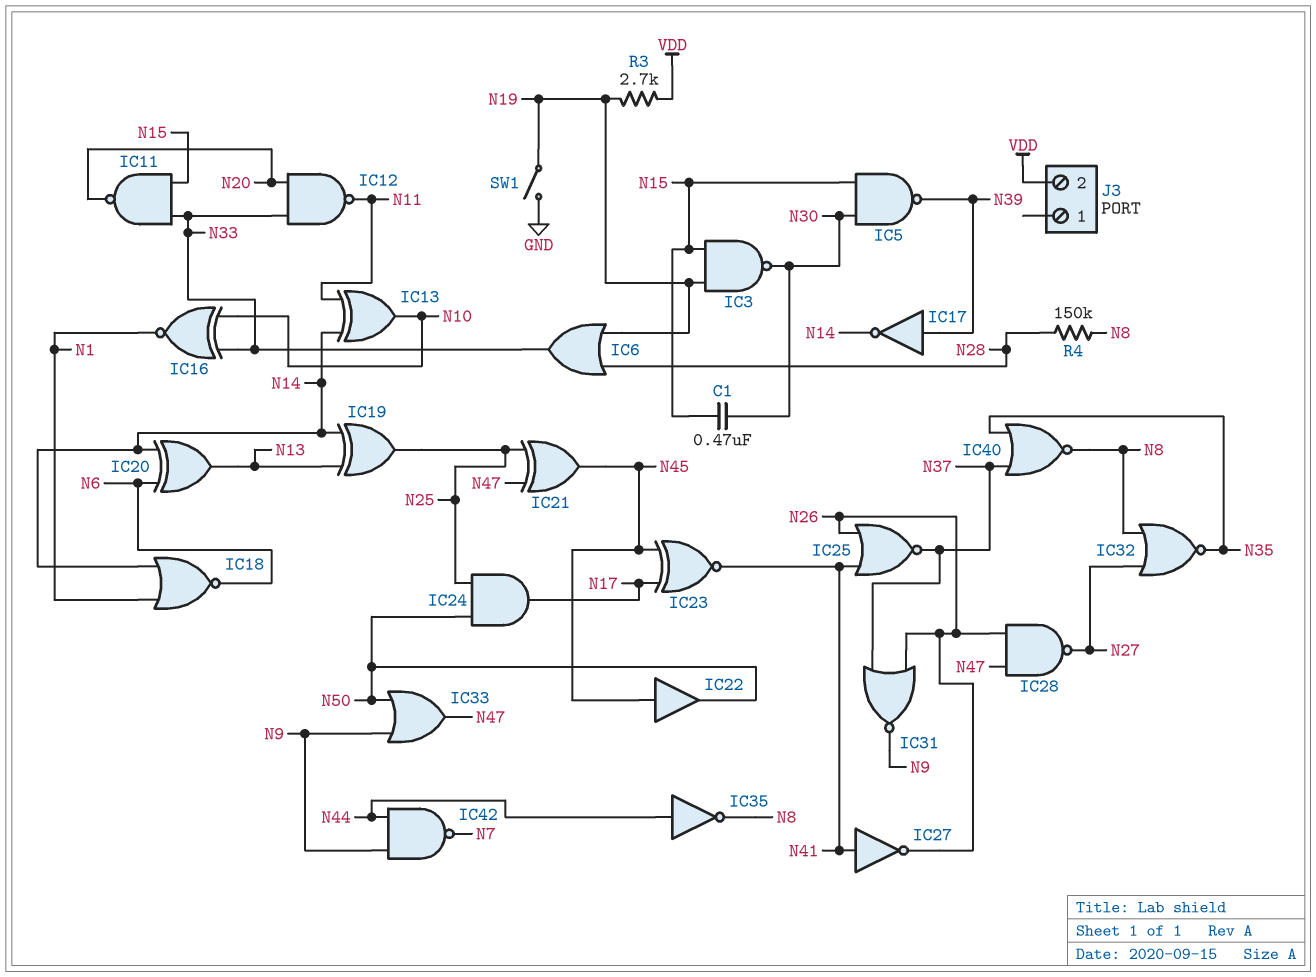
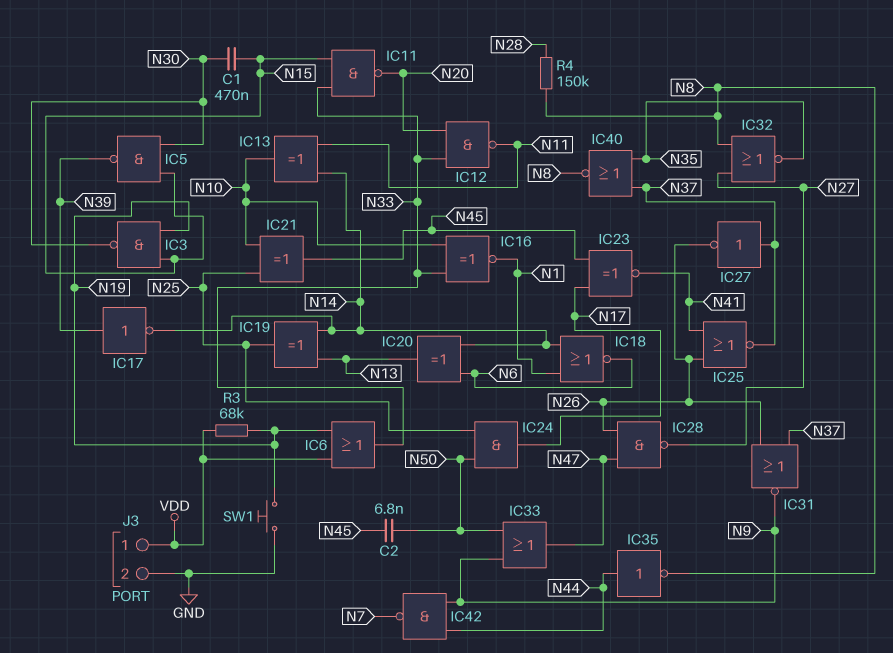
C2: none -> 6.8nF (N45, N50)
IC6: OR (in N19, in N28, out N33) -> OR (in N19, in VDD, out N33)
IC21: XOR (in N25, in N47, out N45) -> XOR (in N10, in N25, out N45)
IC22: buffer (in N45, out N50) -> none
IC27: NOT (in N41, out N26) -> NOT (in N37, out N26)
J3 pin 1: none -> VDD
J3 pin 2: VDD -> GND
R3: 2.7k (N19, VDD) -> 68k (N19, VDD)
SW1: switch (GND, N19) -> button (GND, N19)

